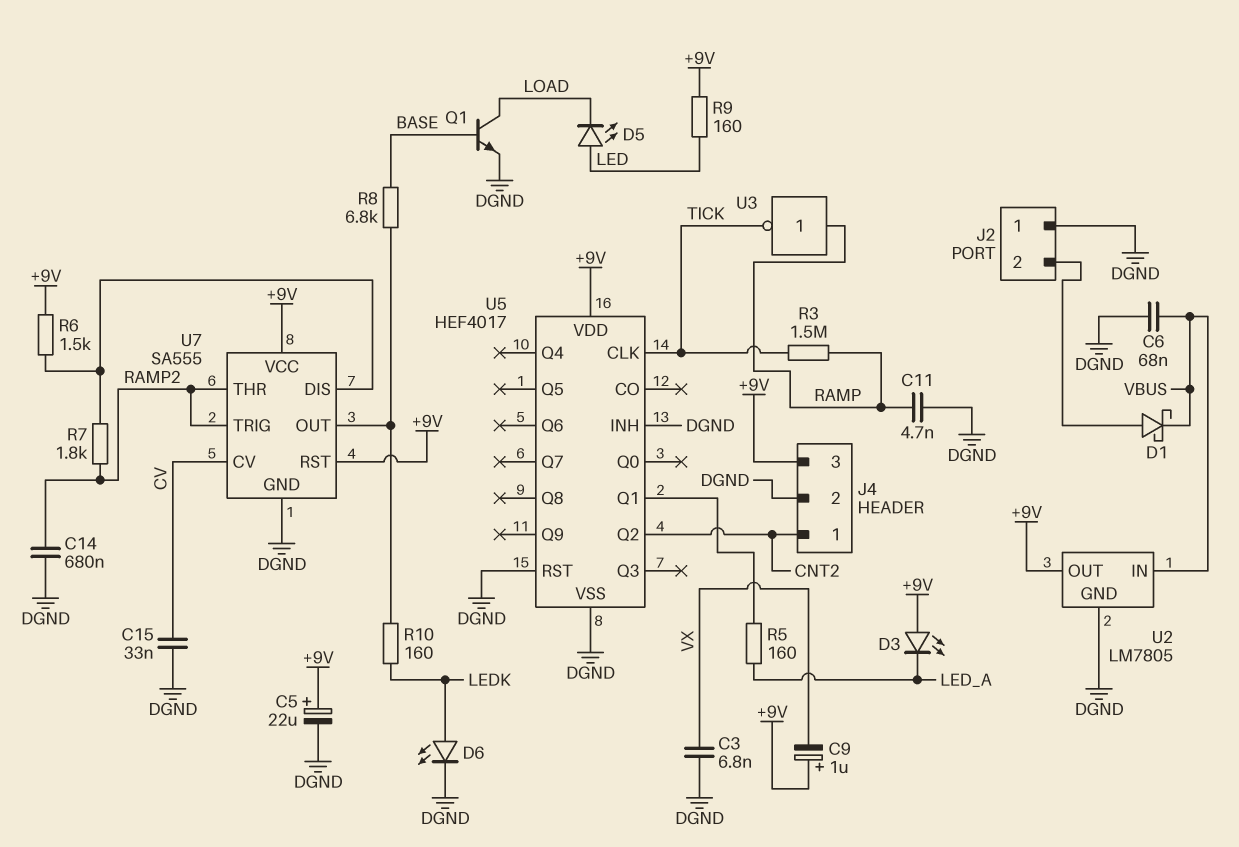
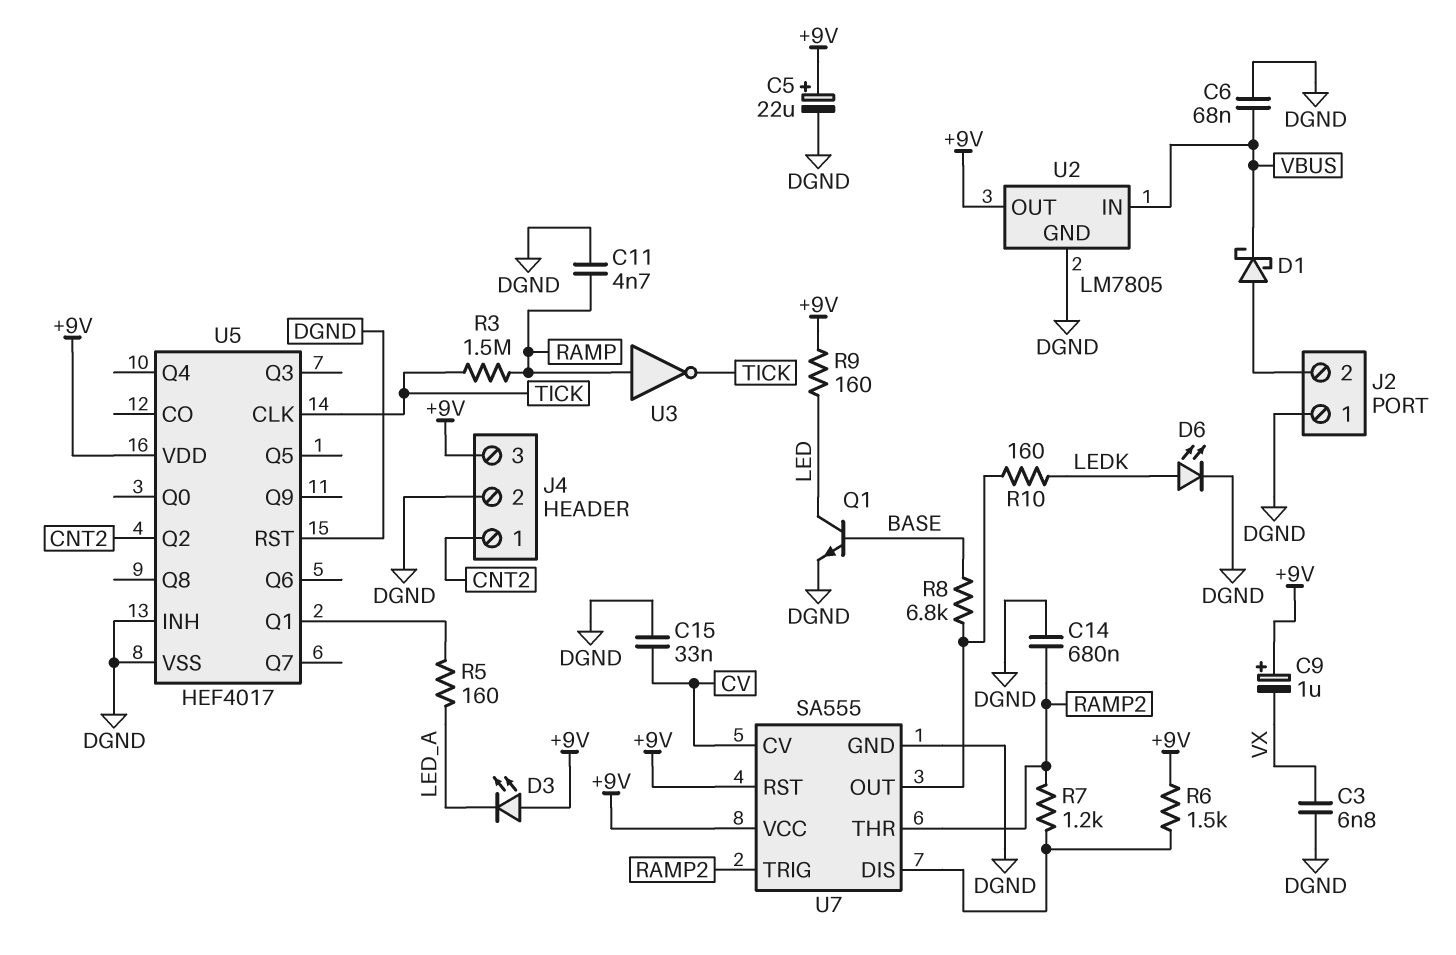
D5: LED (A LED, K LOAD) -> none
Q1: NPN (B BASE, C LOAD, E DGND) -> NPN (B BASE, C LED, E DGND)
R7: 1.8k (RAMP2, U7/DIS) -> 1.2k (RAMP2, U7/DIS)

